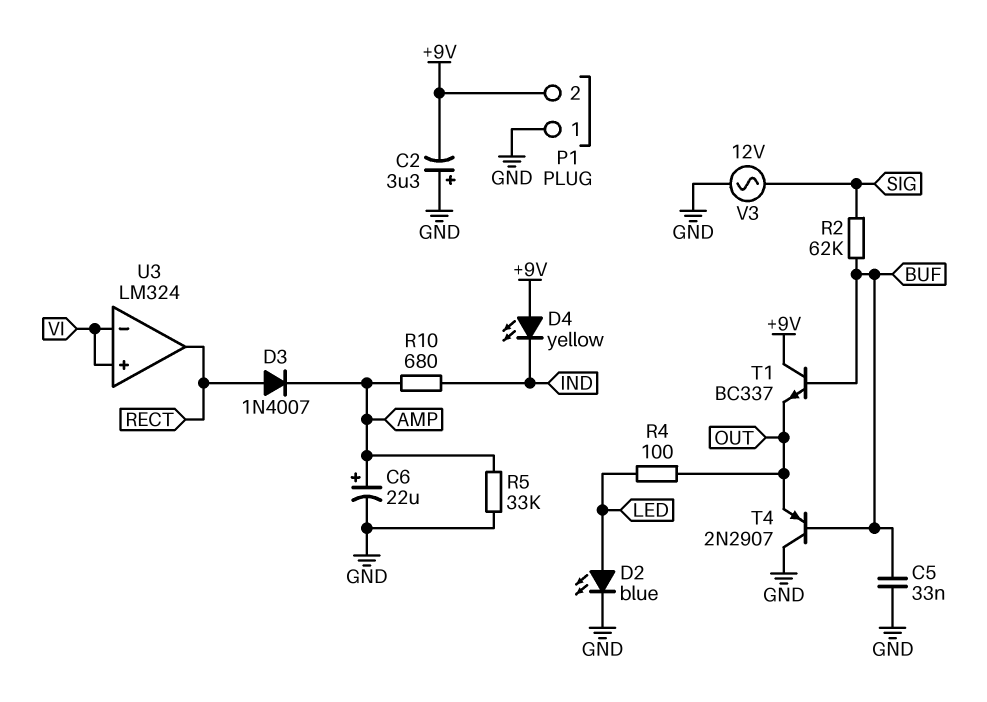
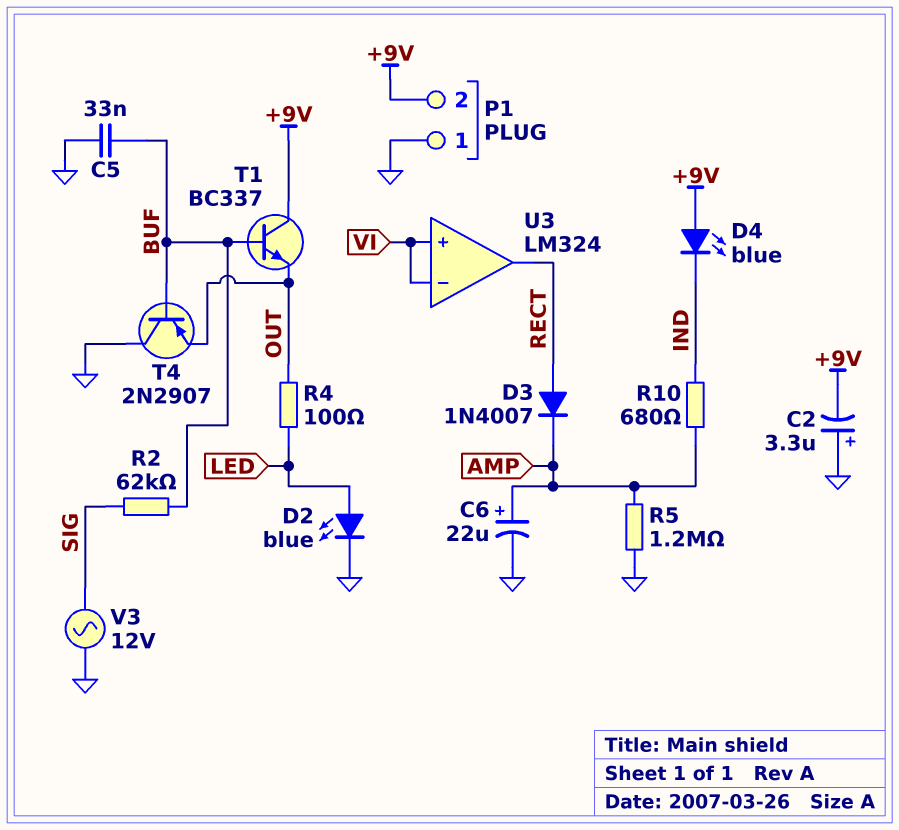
D4: LED yellow (A +9V, K IND) -> LED blue (A +9V, K IND)
R5: 33k (AMP, GND) -> 1.2M (AMP, GND)

